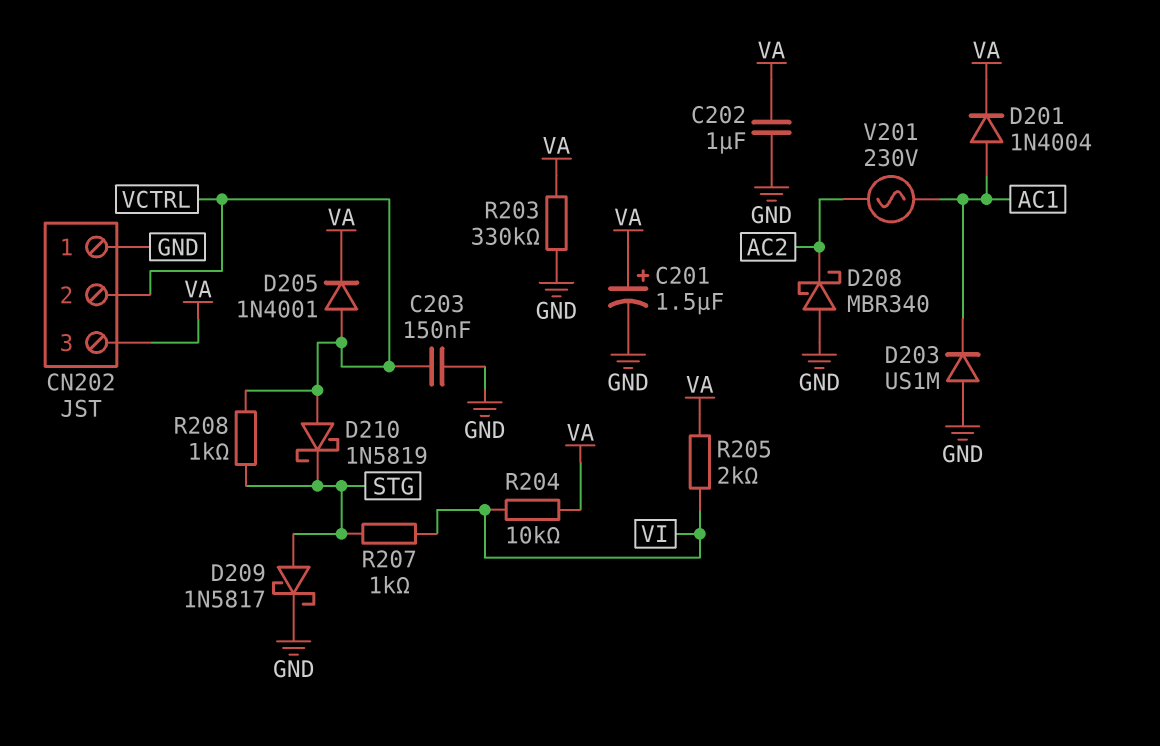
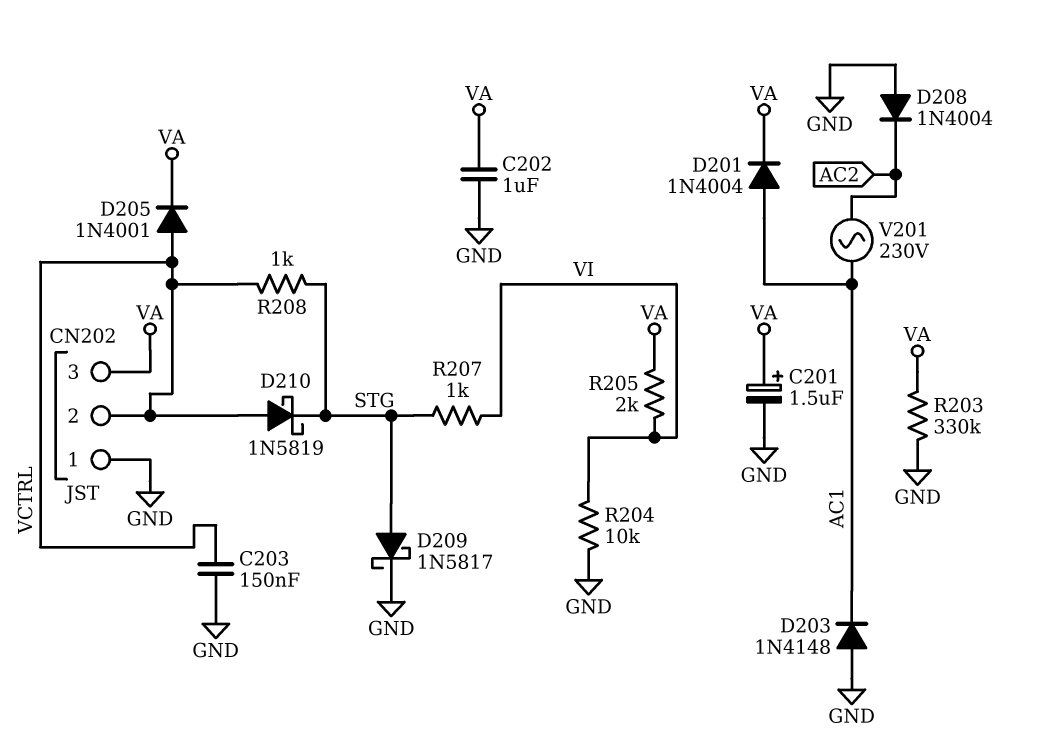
D203: diode US1M (A GND, K AC1) -> diode 1N4148 (A GND, K AC1)
D208: schottky MBR340 (A GND, K AC2) -> diode 1N4004 (A GND, K AC2)
R204: 10k (VA, VI) -> 10k (GND, VI)

